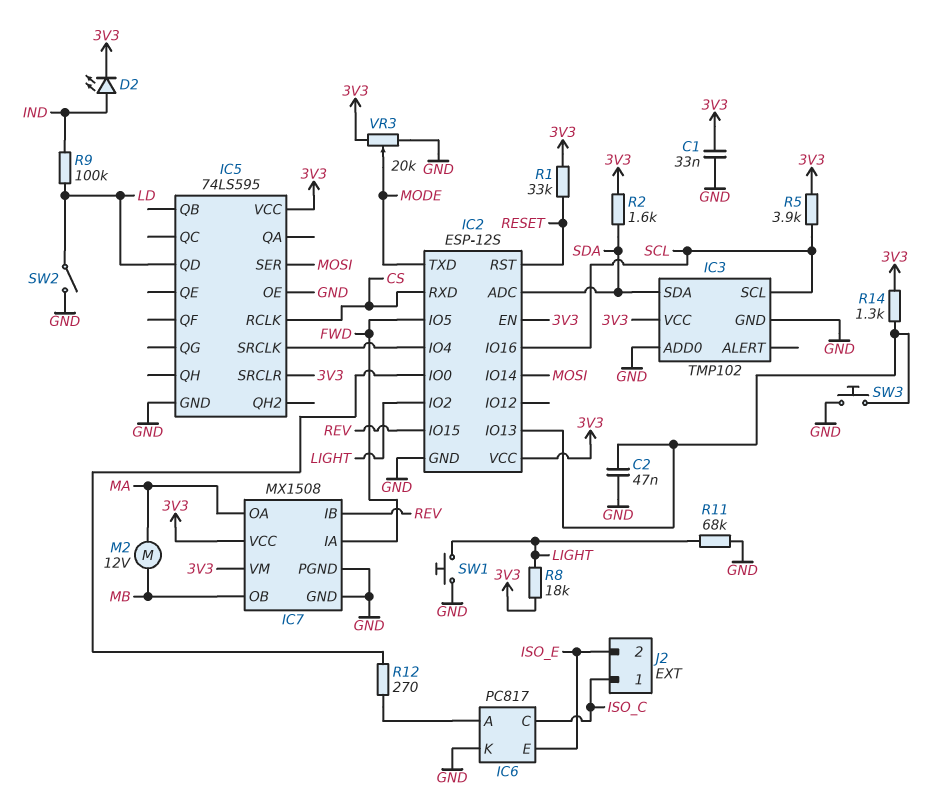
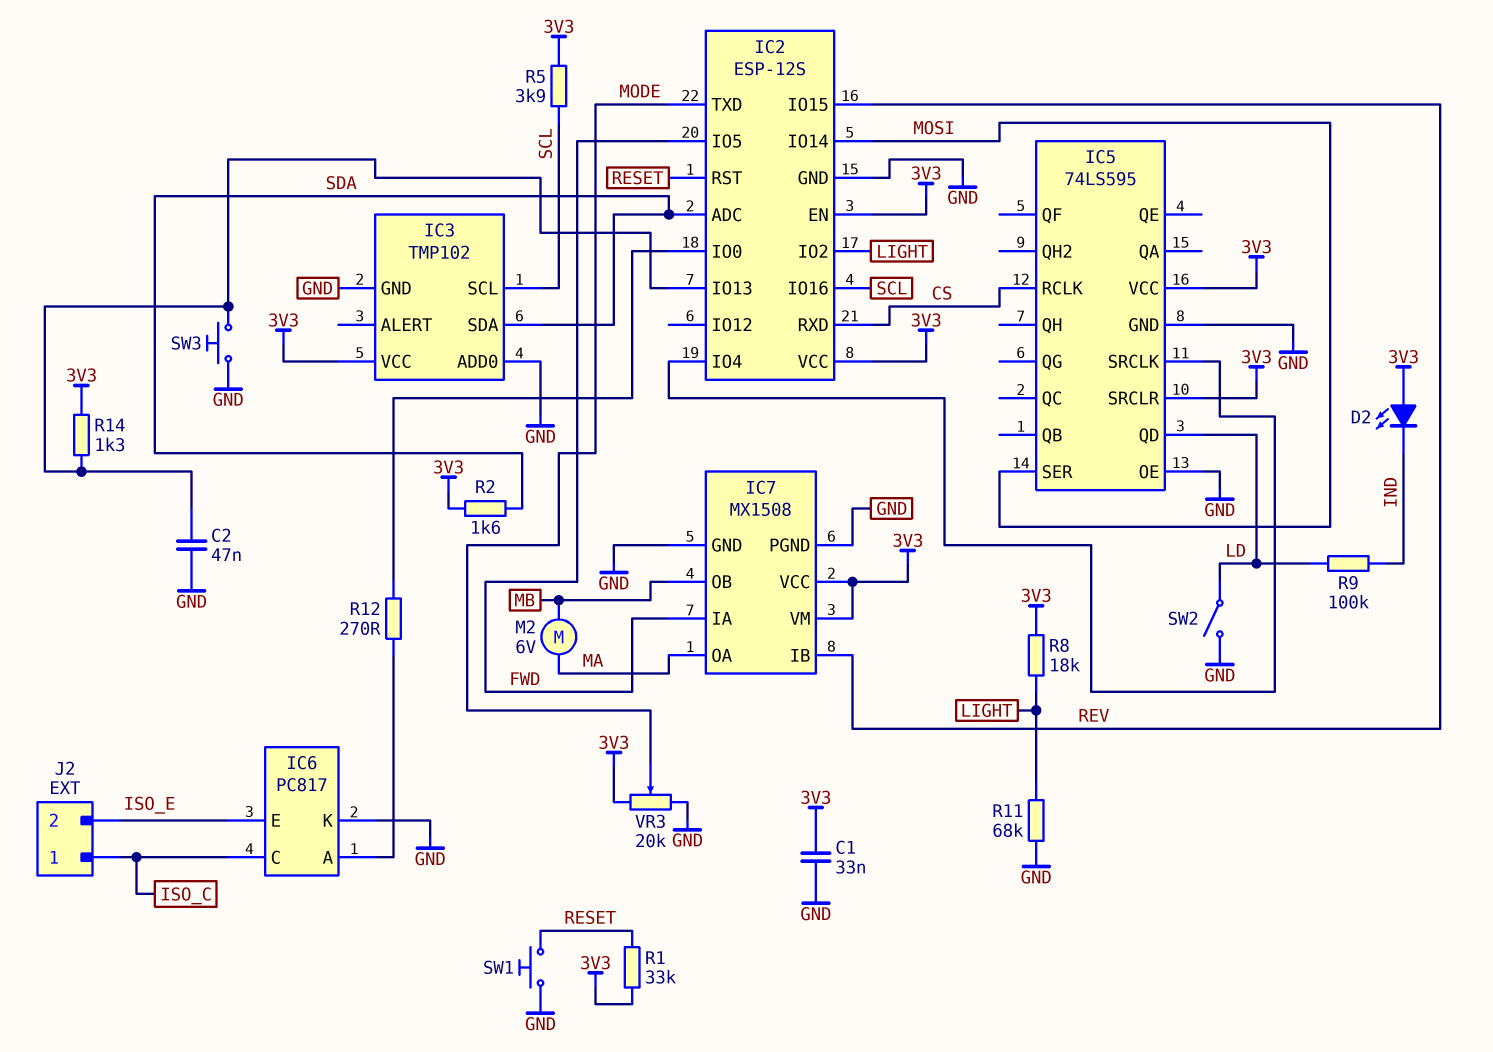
D2: LED (A IND, K 3V3) -> LED (A 3V3, K IND)
M2: motor 12V (MA, MB) -> motor 6V (MA, MB)
SW1: button (GND, LIGHT) -> button (GND, RESET)

